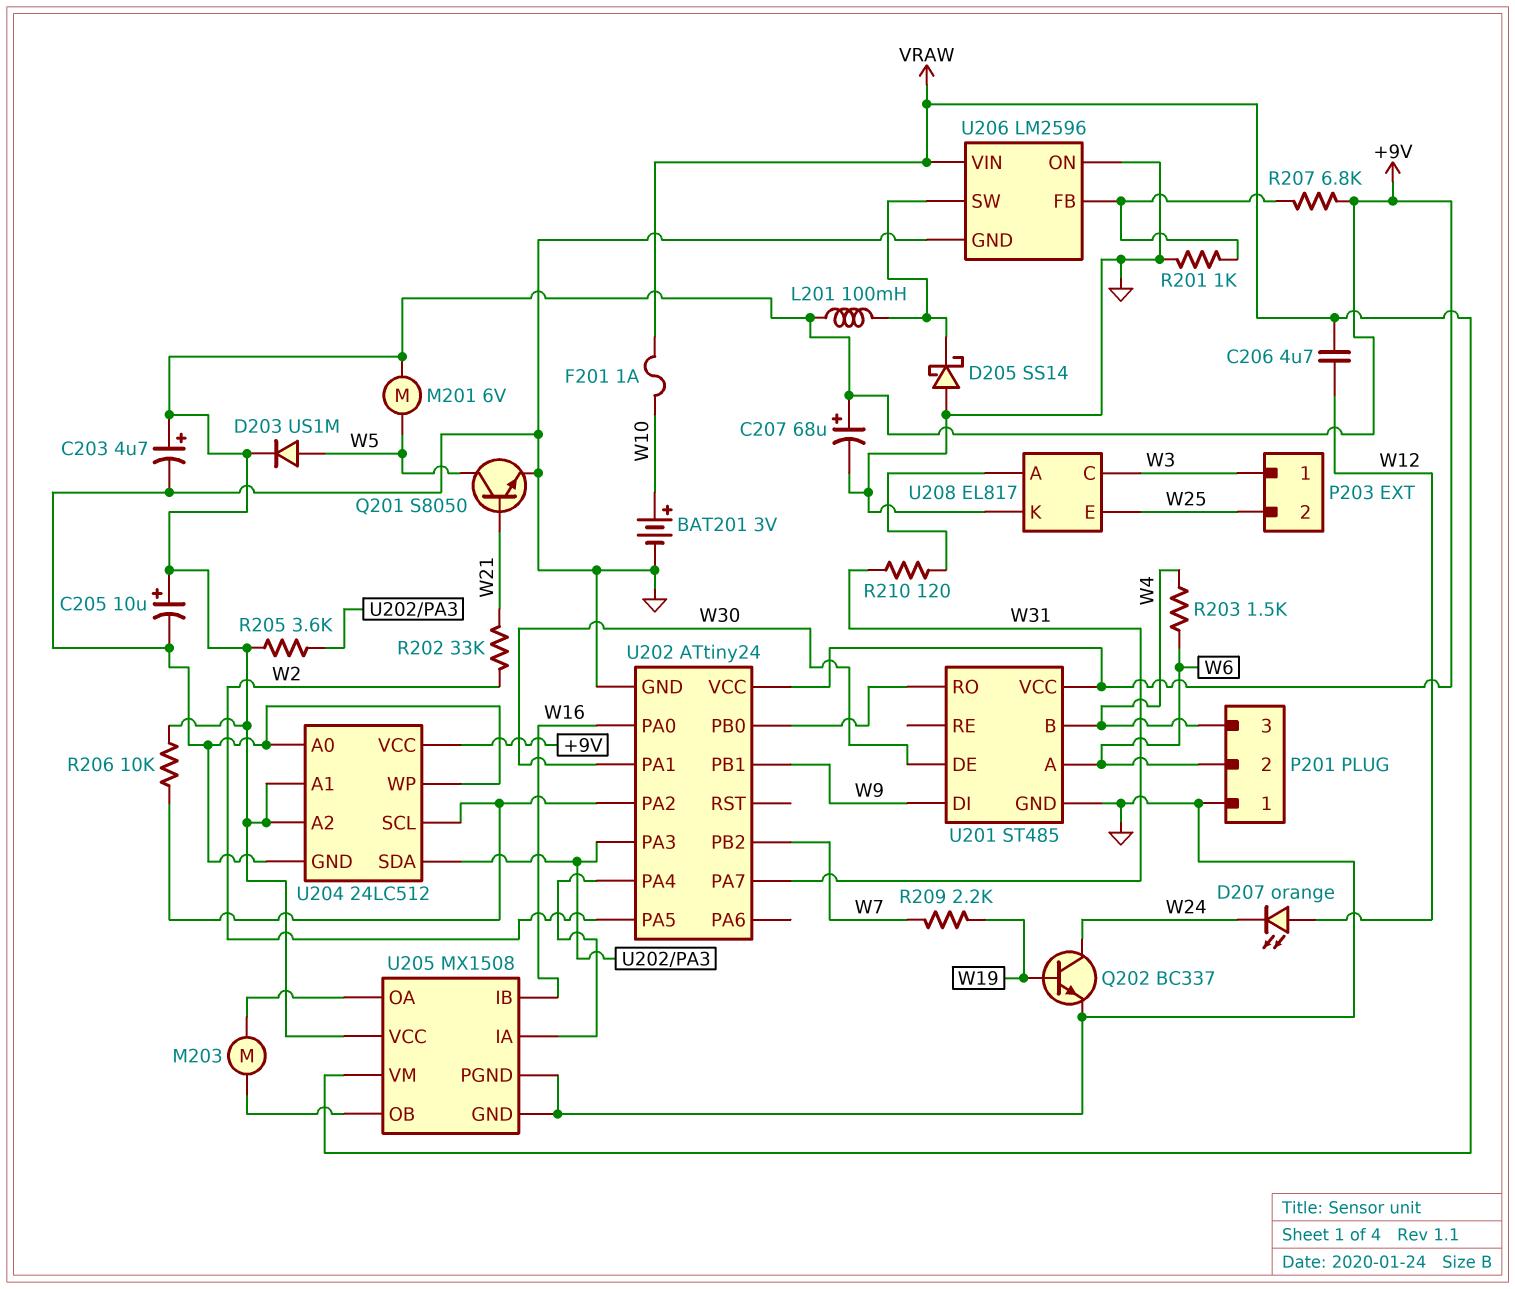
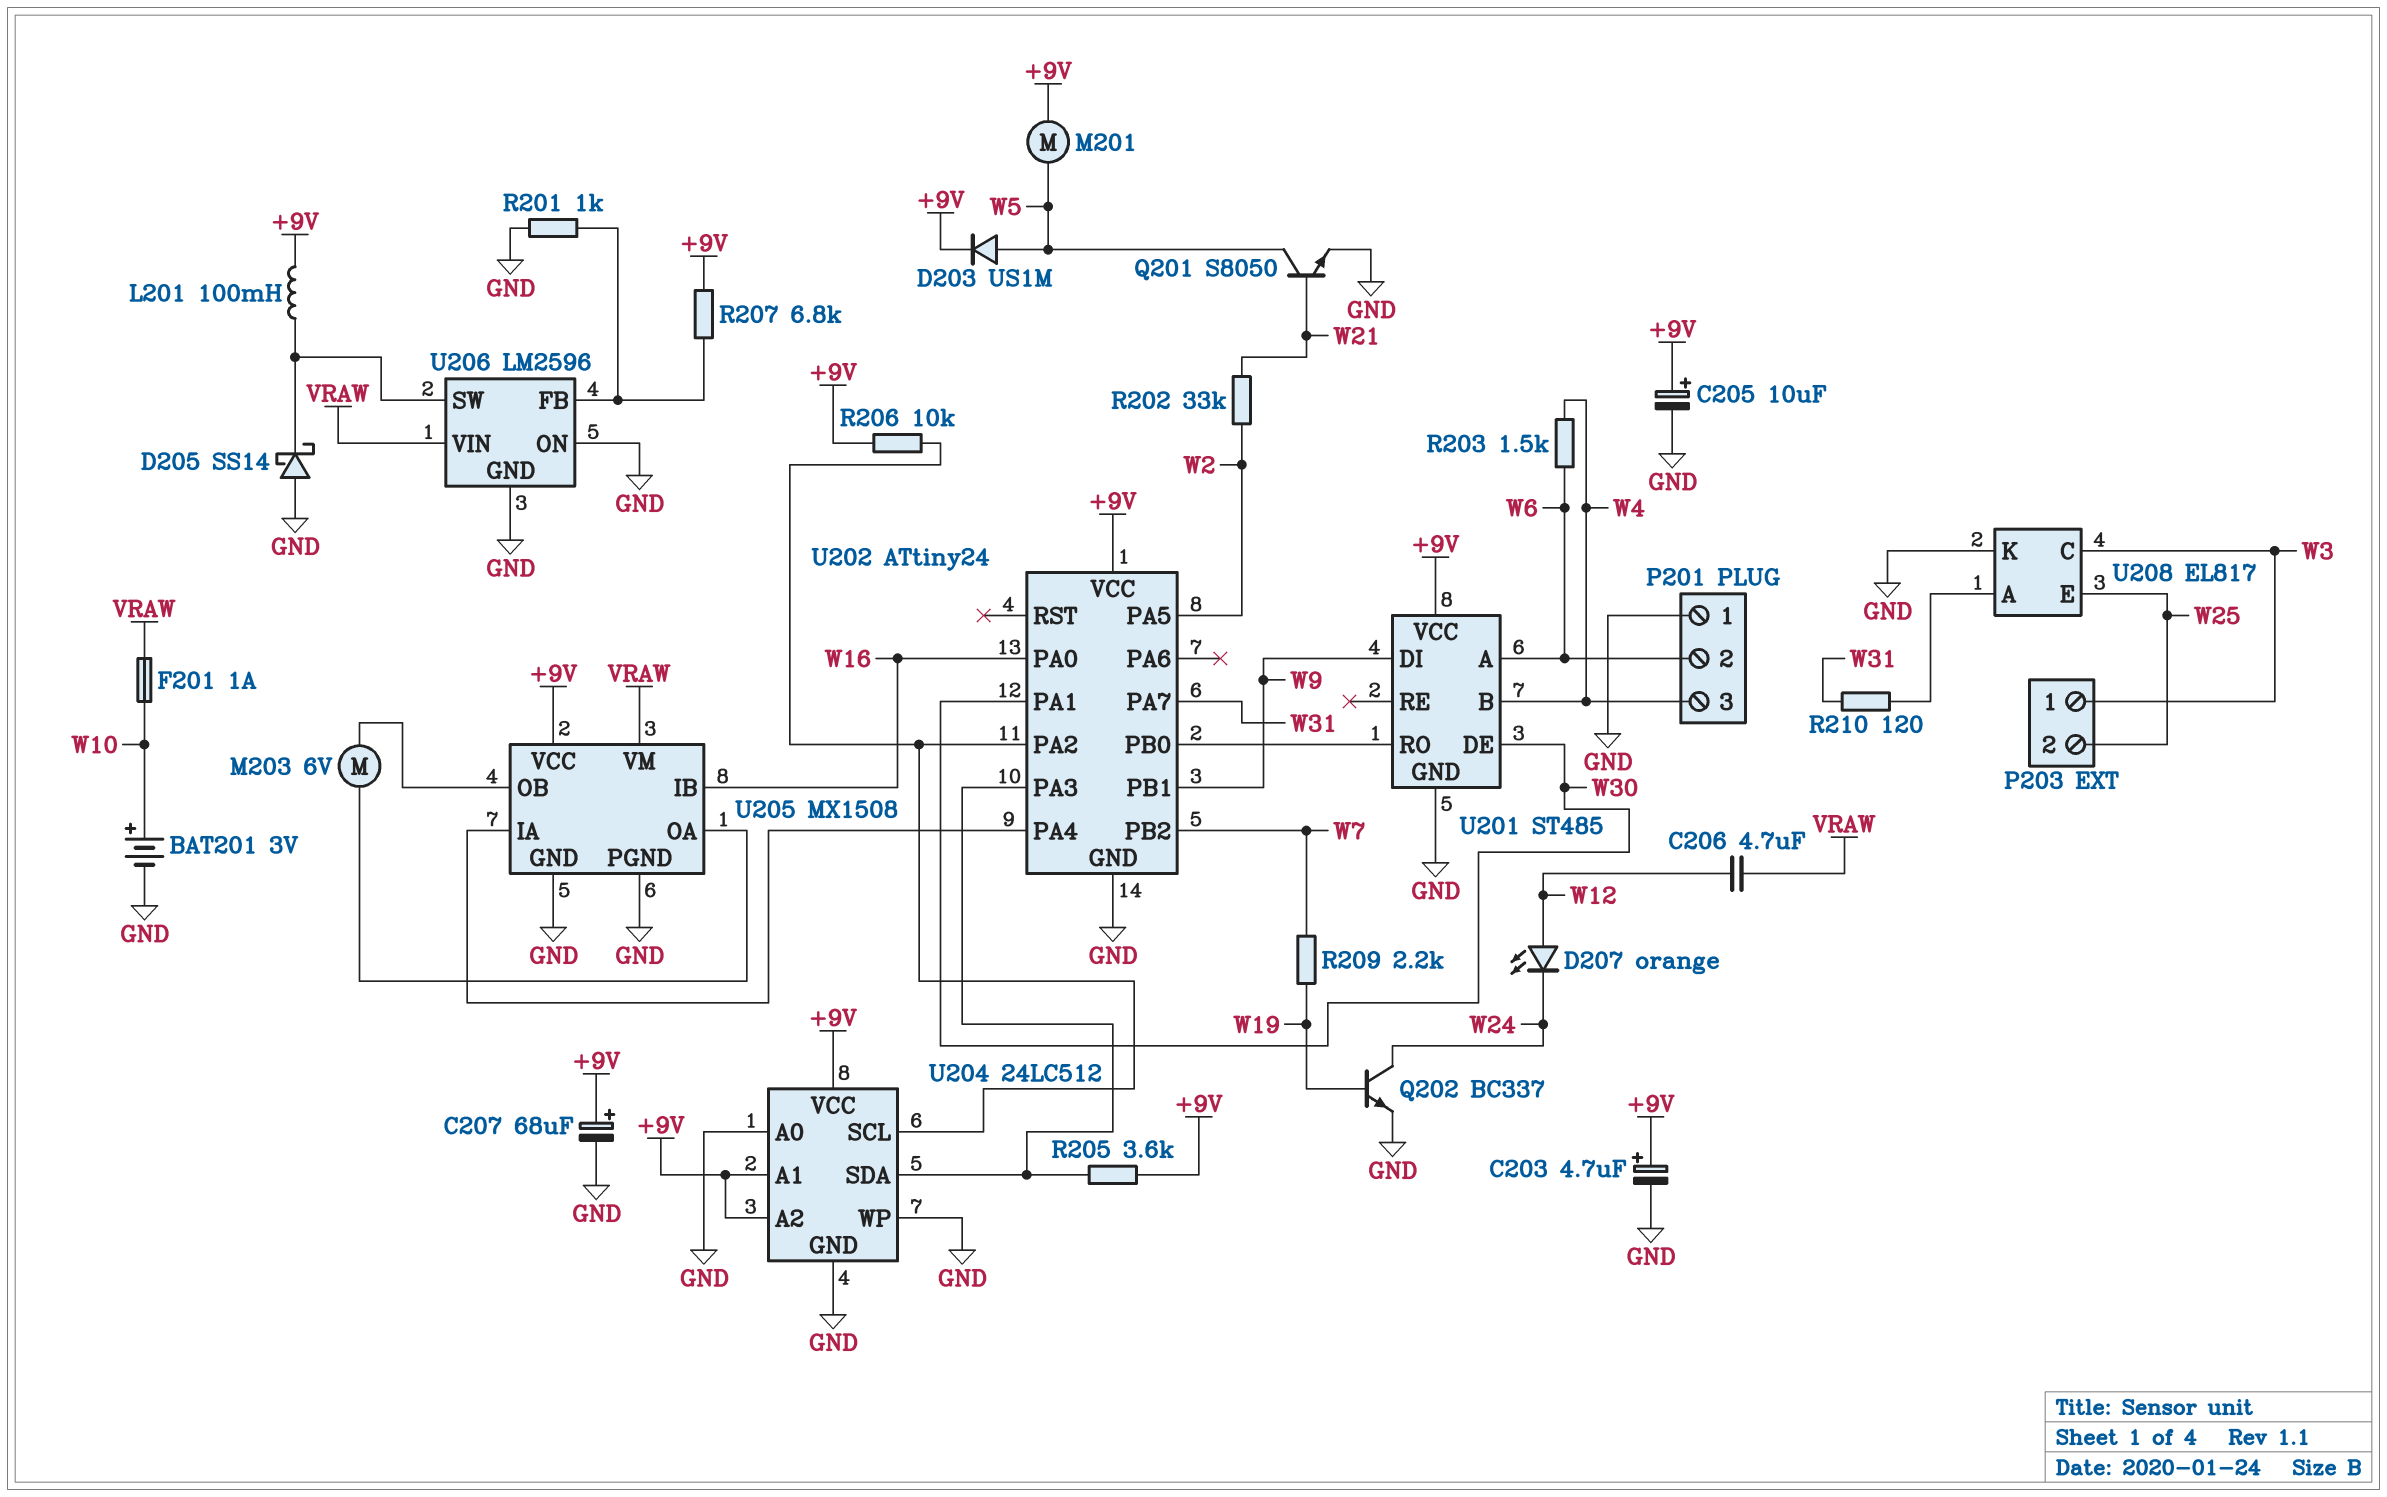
M201: motor 6V (+9V, W5) -> motor (+9V, W5)
M203: motor (U205/OA, U205/OB) -> motor 6V (U205/OA, U205/OB)

